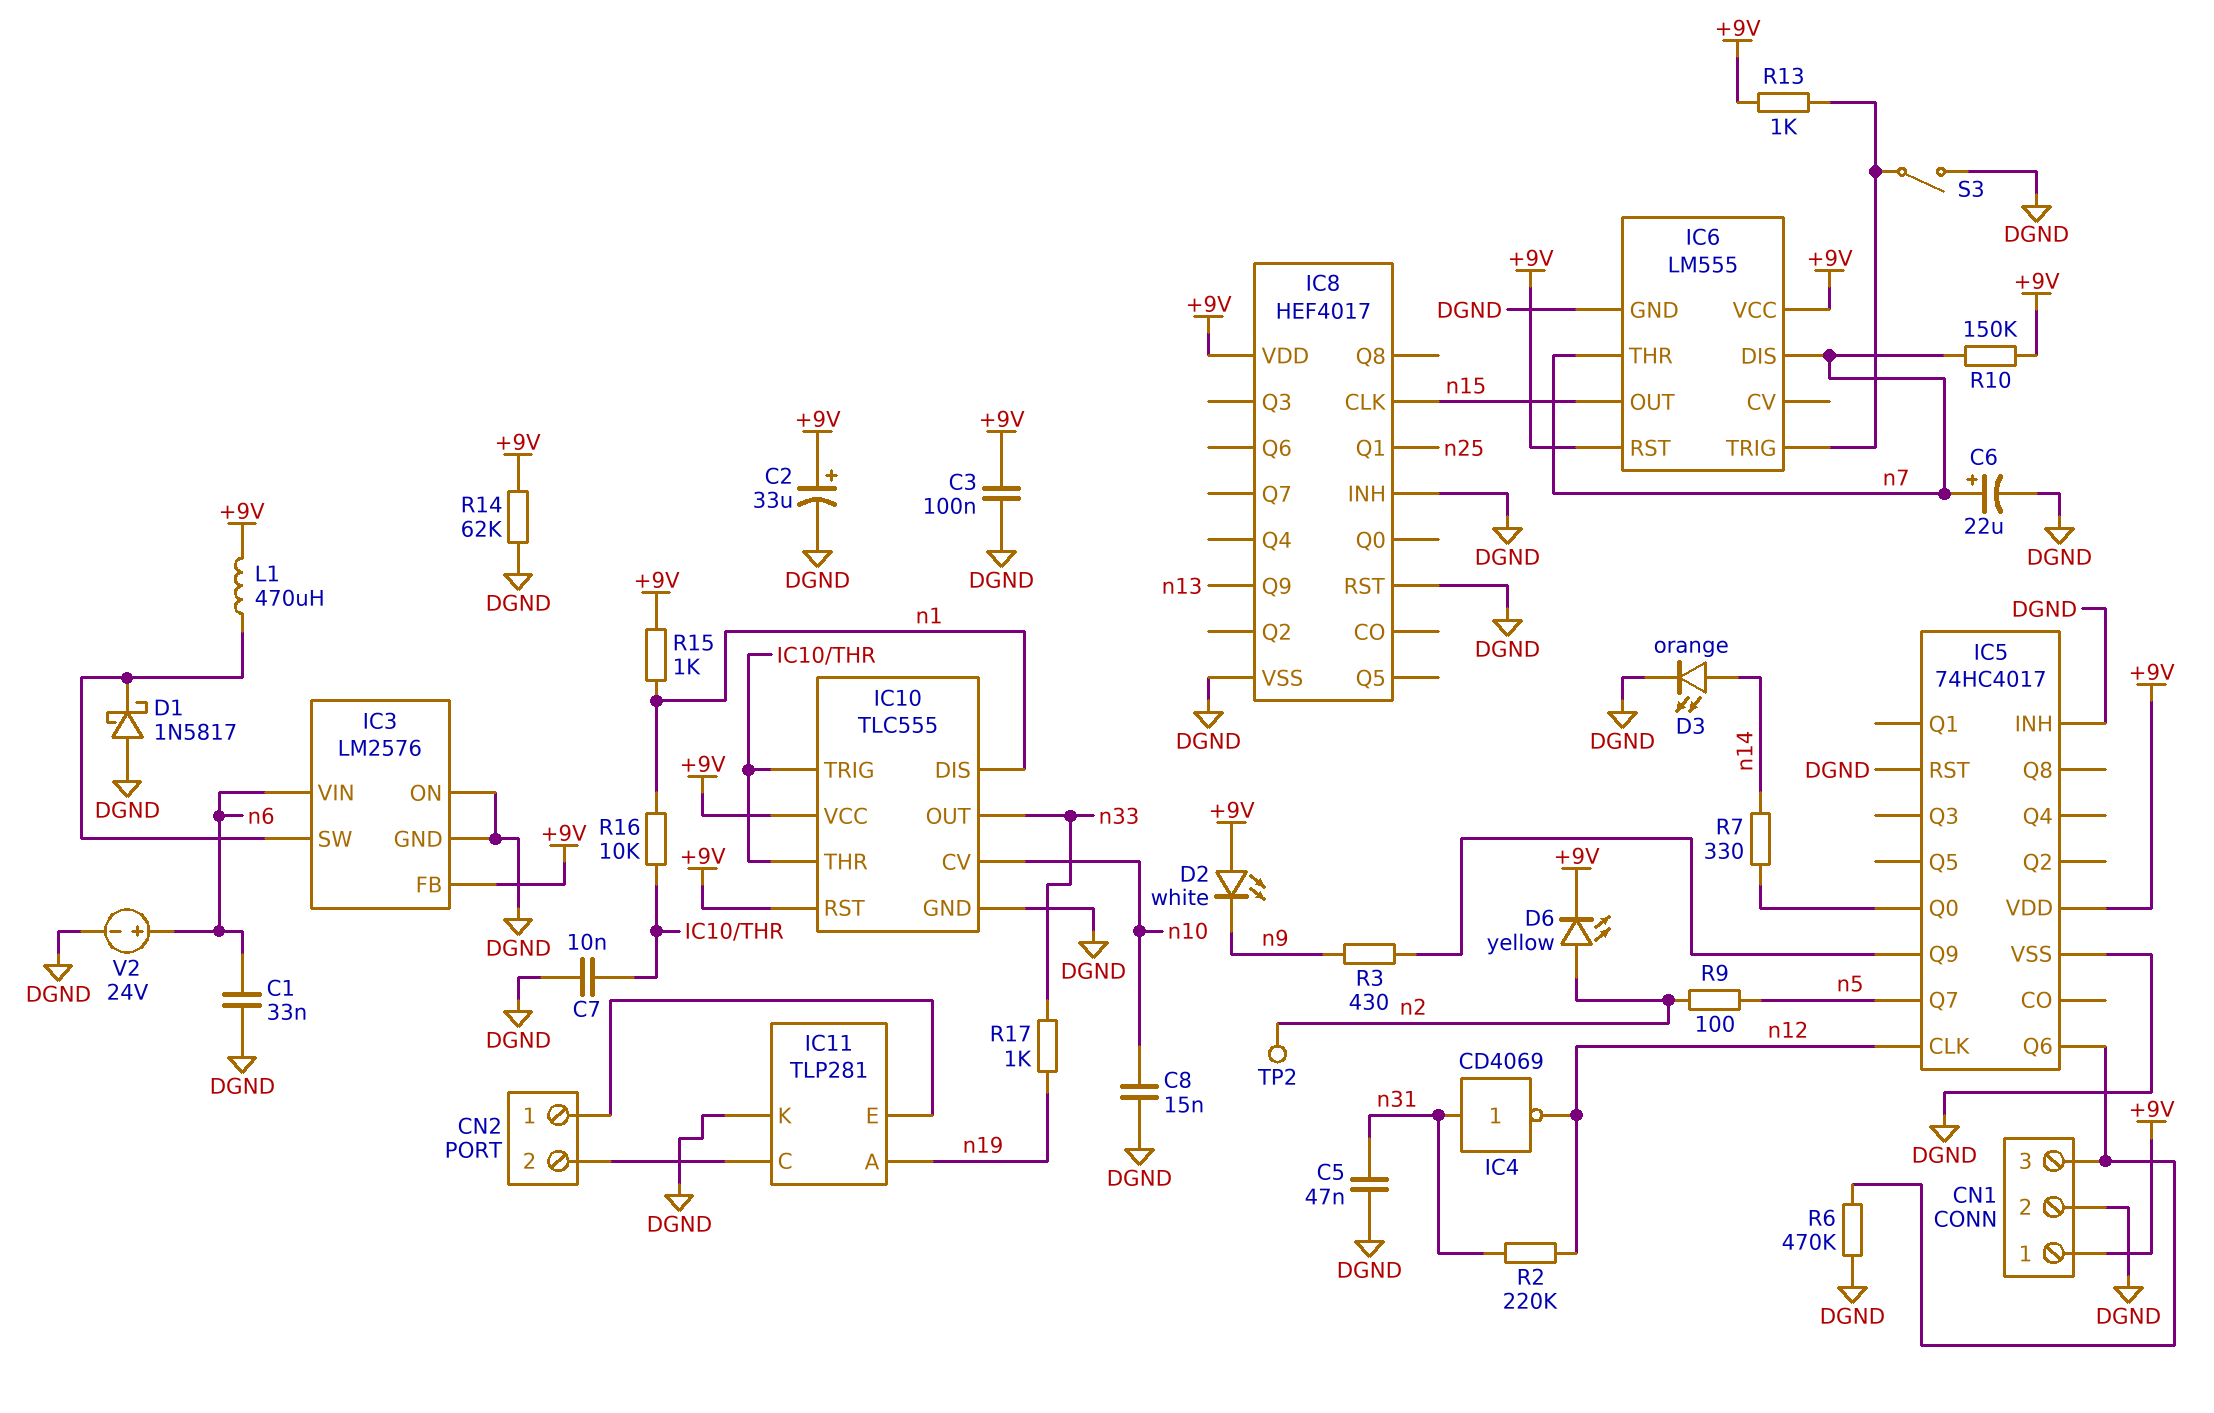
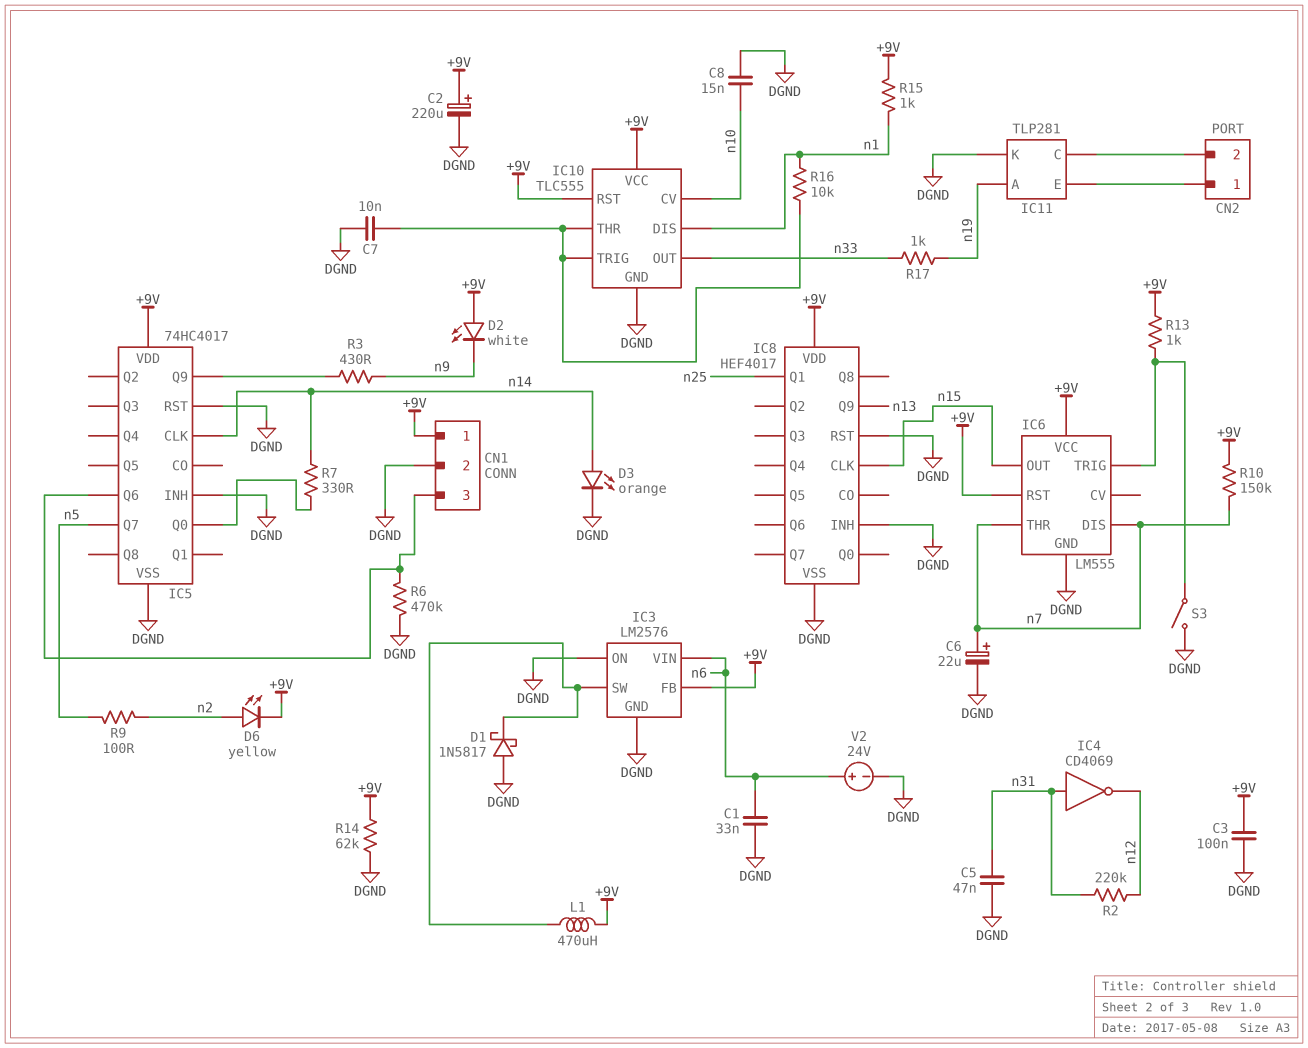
C2: 33uF (plus +9V, minus DGND) -> 220uF (plus +9V, minus DGND)
IC5 pin CLK: n12 -> n14
TP2: test point (n2) -> none

